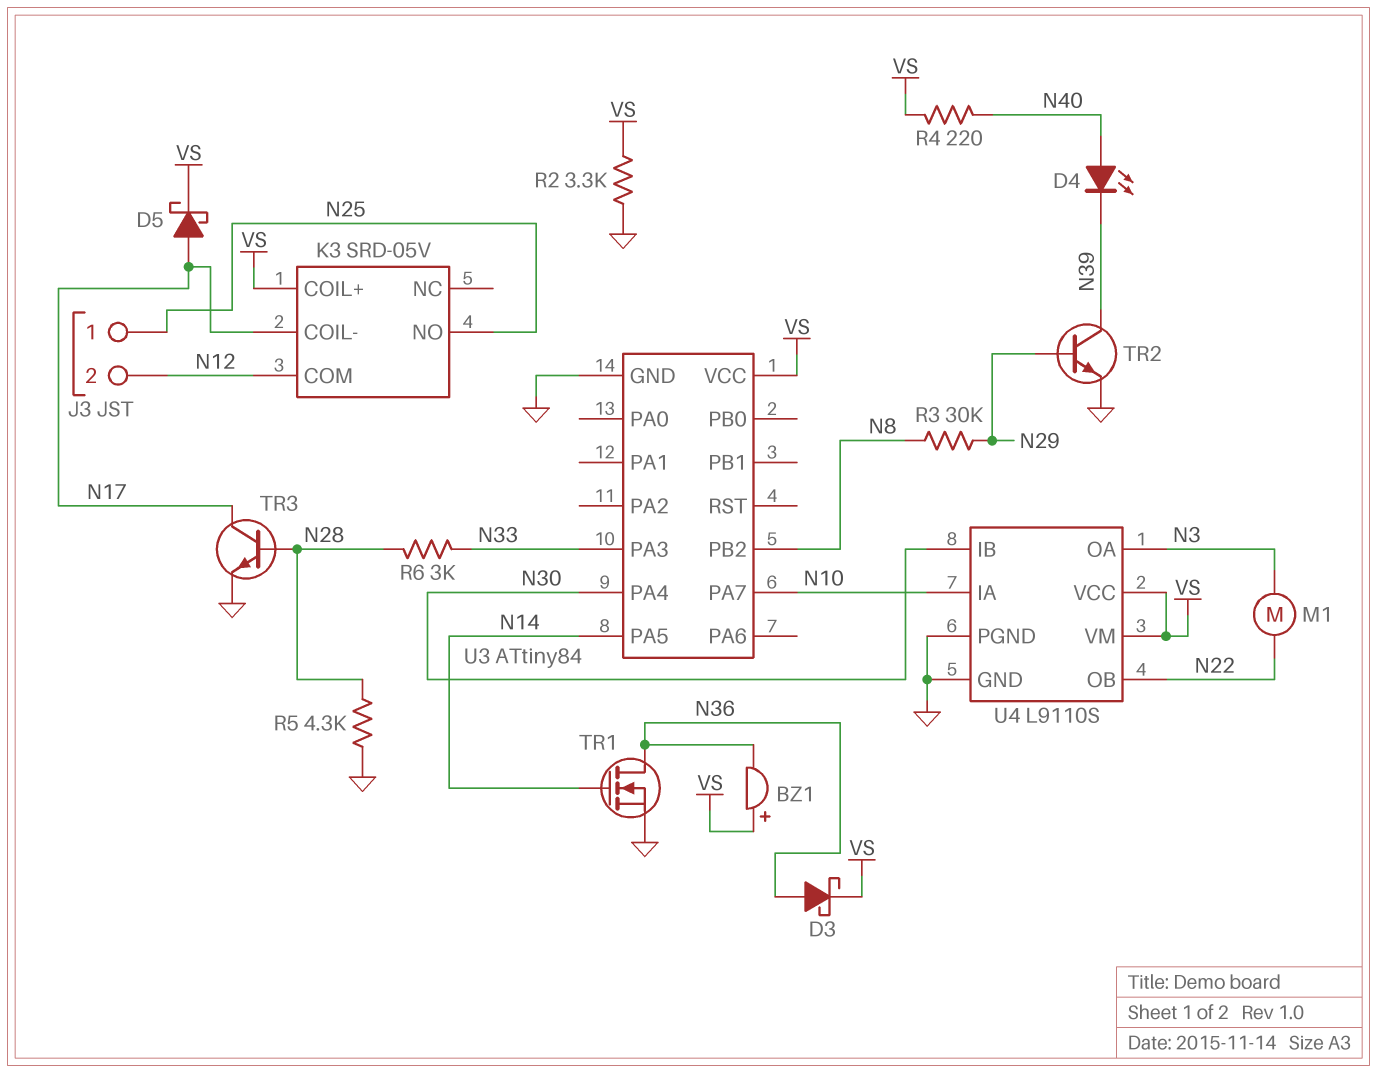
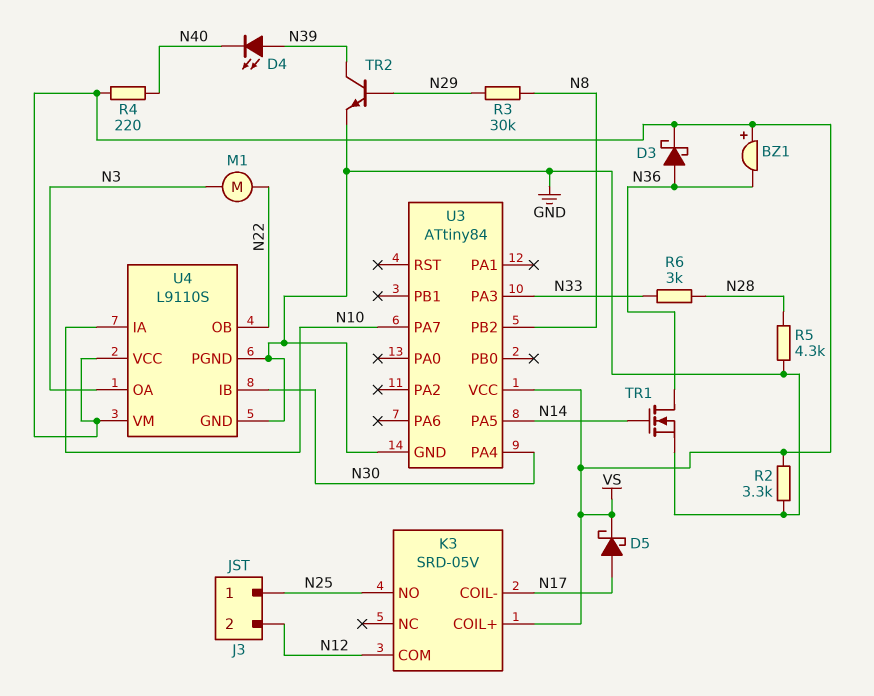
D4: LED (A N40, K N39) -> LED (A N39, K N40)
TR3: NPN (B N28, C N17, E GND) -> none

